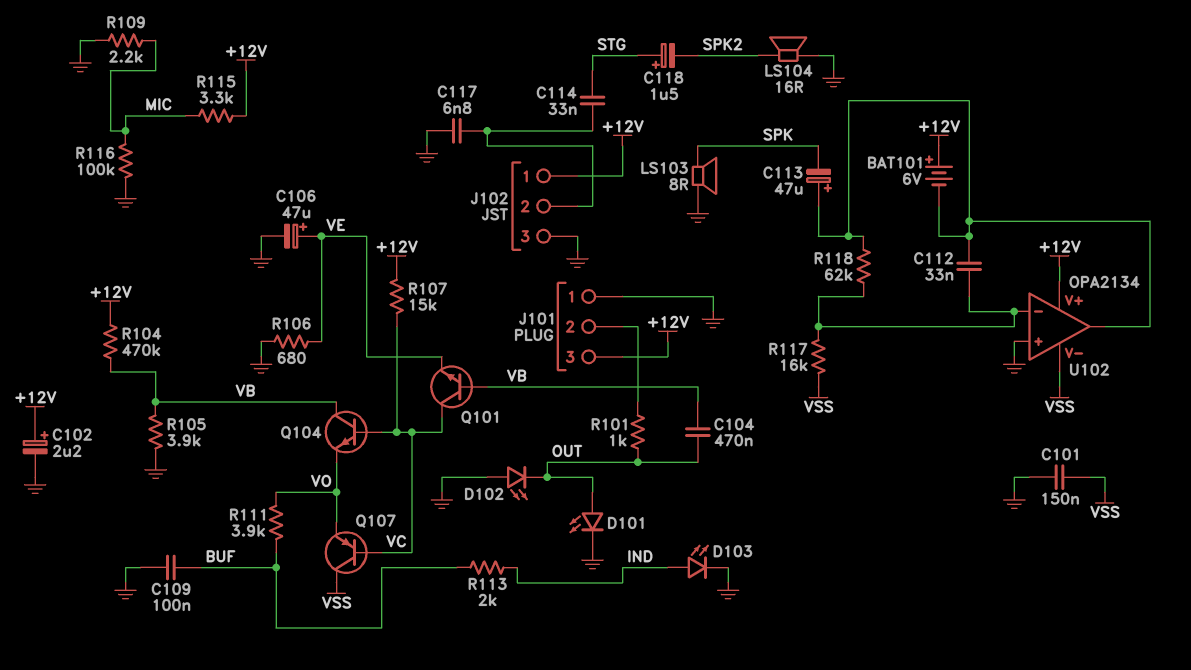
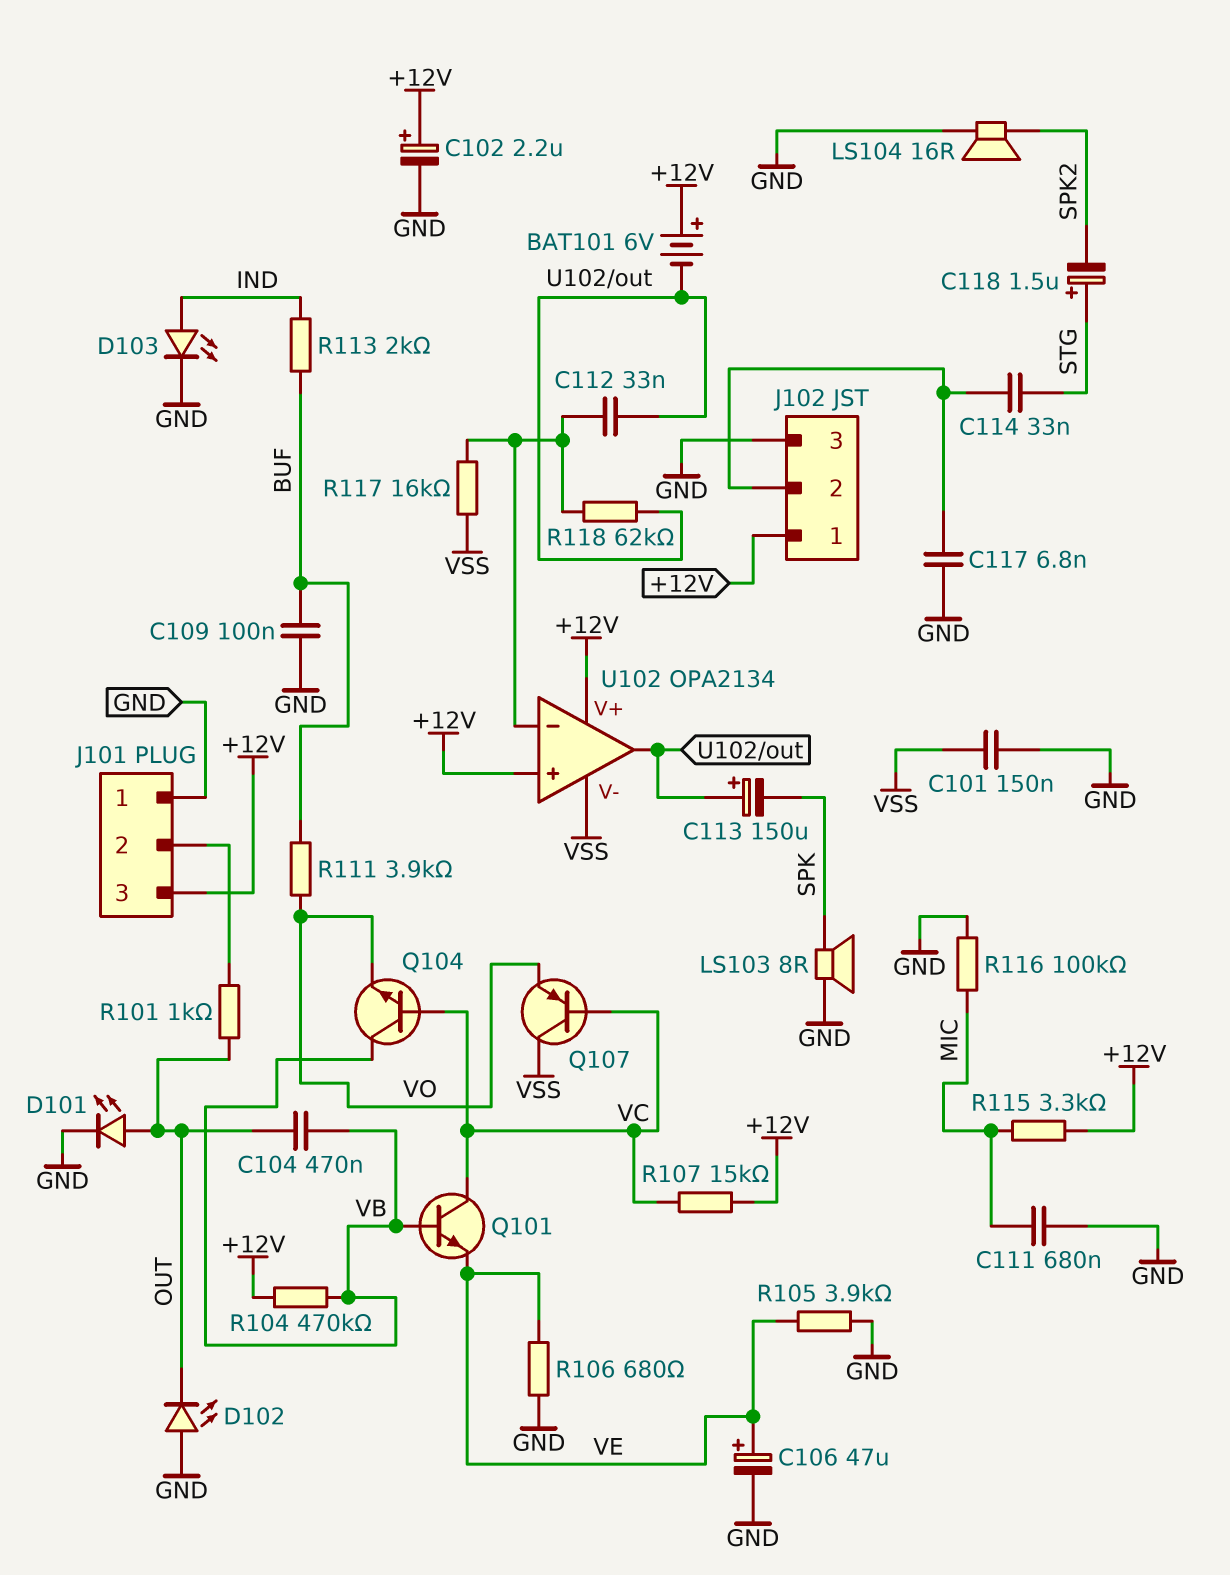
C111: none -> 680nF (GND, MIC)
C113: 47uF (plus U102/out, minus SPK) -> 150uF (plus U102/out, minus SPK)
R105: 3.9k (GND, VB) -> 3.9k (GND, VE)
R109: 2.2k (GND, MIC) -> none
U102 pin in+: GND -> +12V

